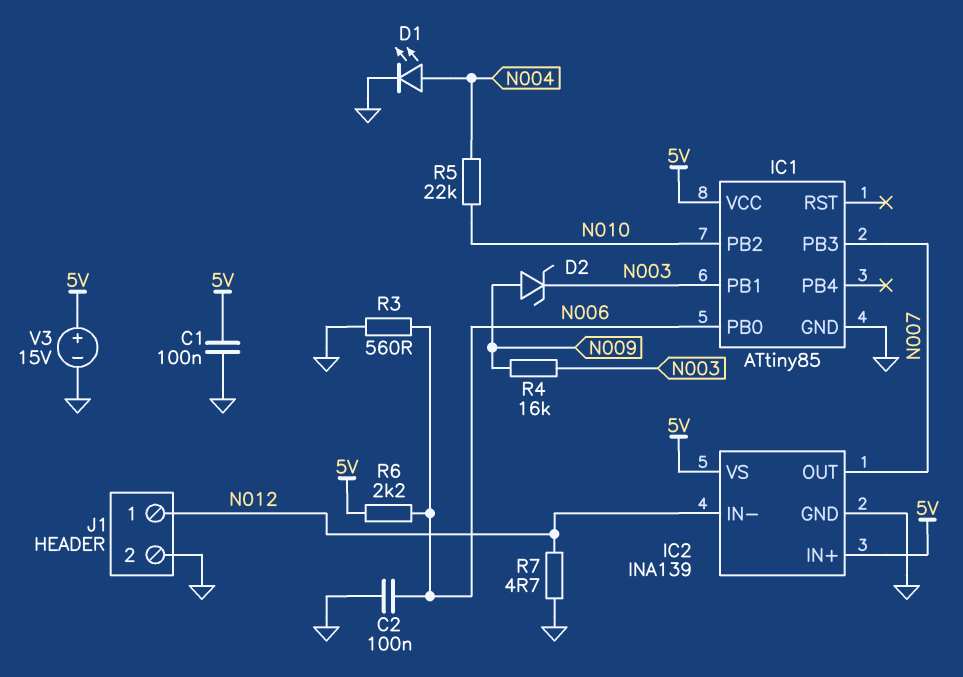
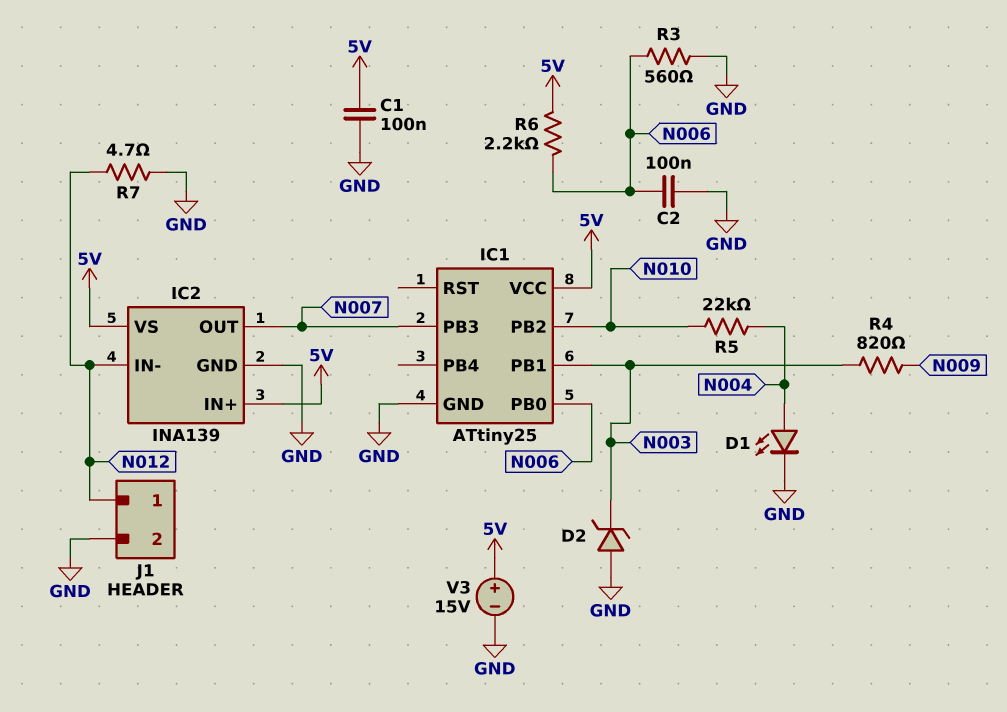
D2: zener (A N009, K N003) -> zener (A GND, K N003)
IC1: ATtiny85 -> ATtiny25
R4: 16k (N003, N009) -> 820 (N003, N009)

